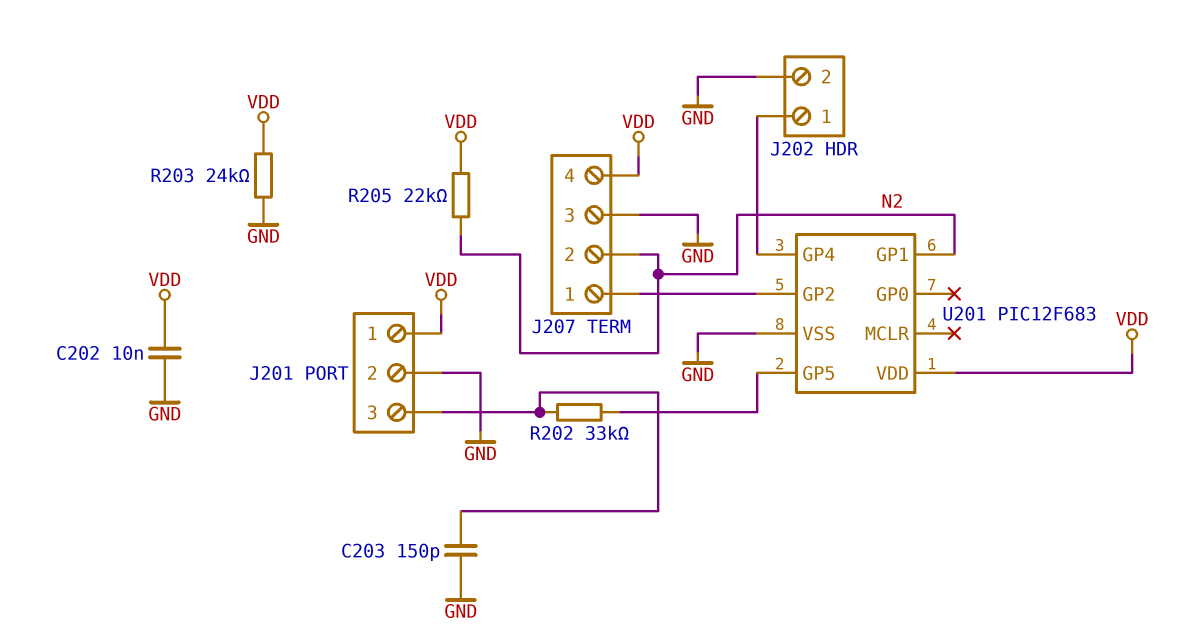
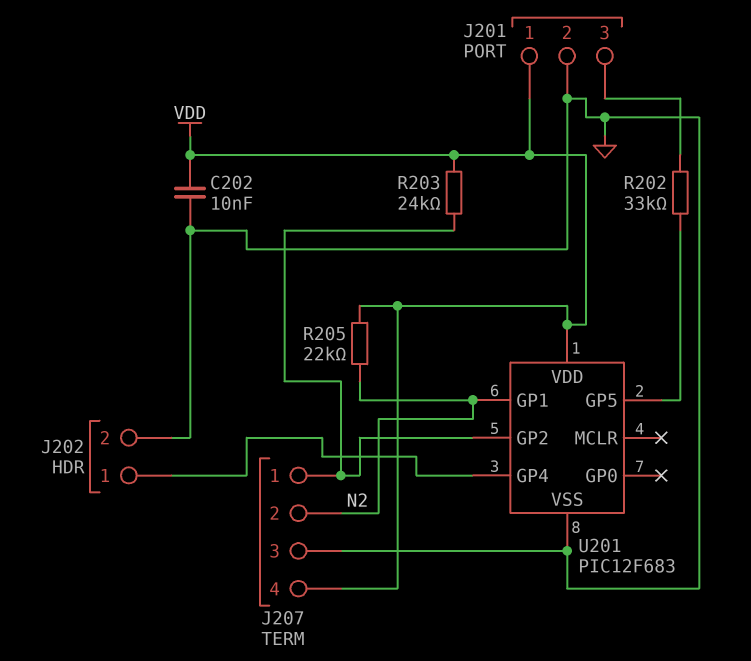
C203: 150pF (GND, J201/3) -> none
R203: 24k (GND, VDD) -> 24k (J207/1, VDD)

